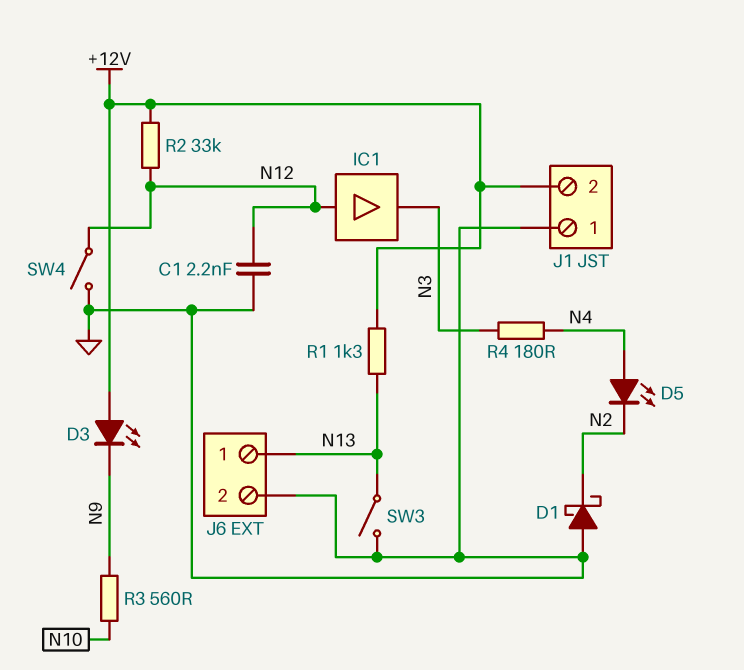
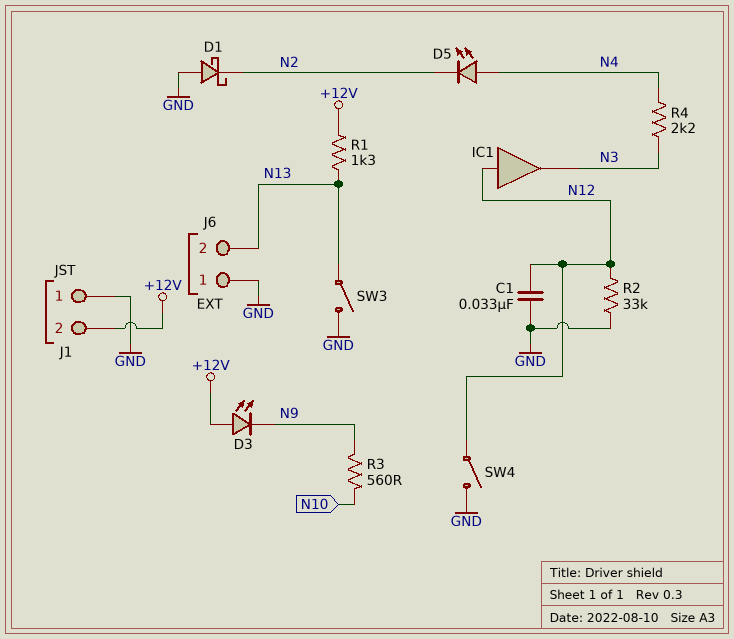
C1: 2.2nF (GND, N12) -> 33nF (GND, N12)
J6 pin 1: N13 -> GND
J6 pin 2: GND -> N13
R2: 33k (+12V, N12) -> 33k (GND, N12)
R4: 180 (N3, N4) -> 2.2k (N3, N4)

